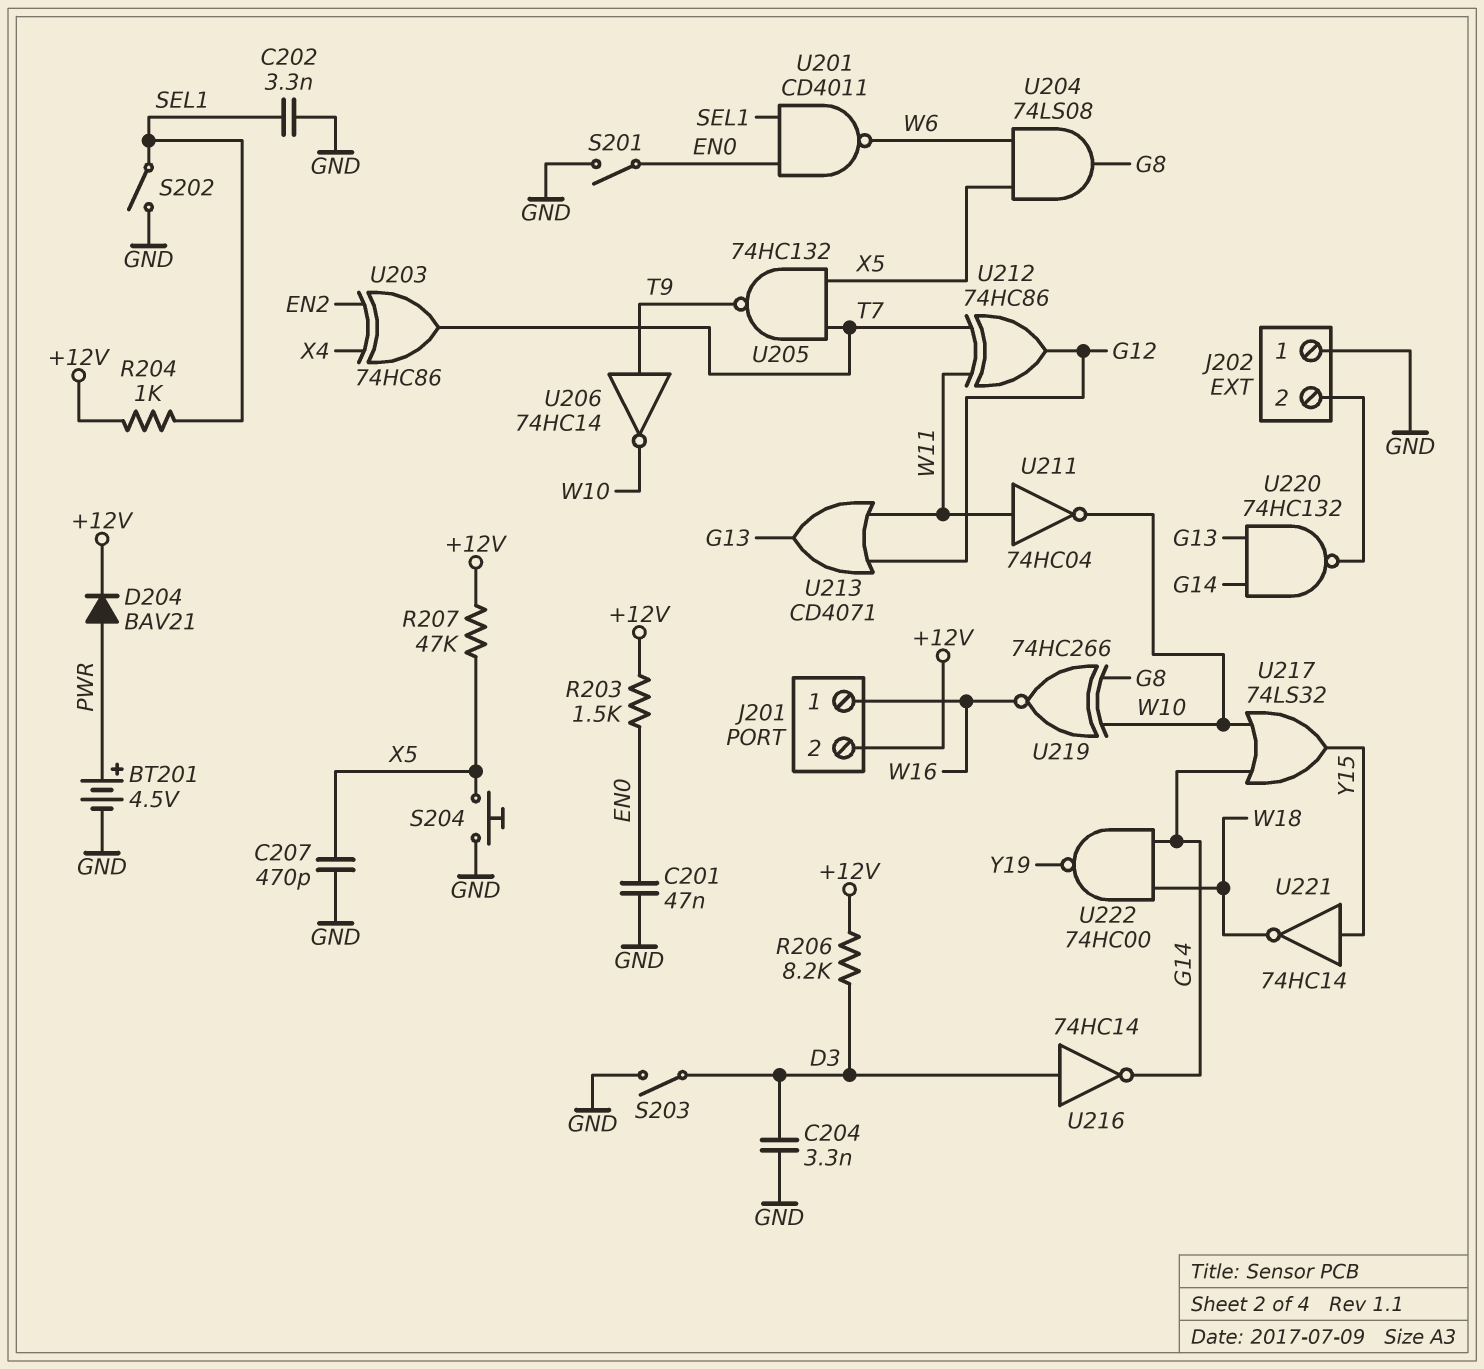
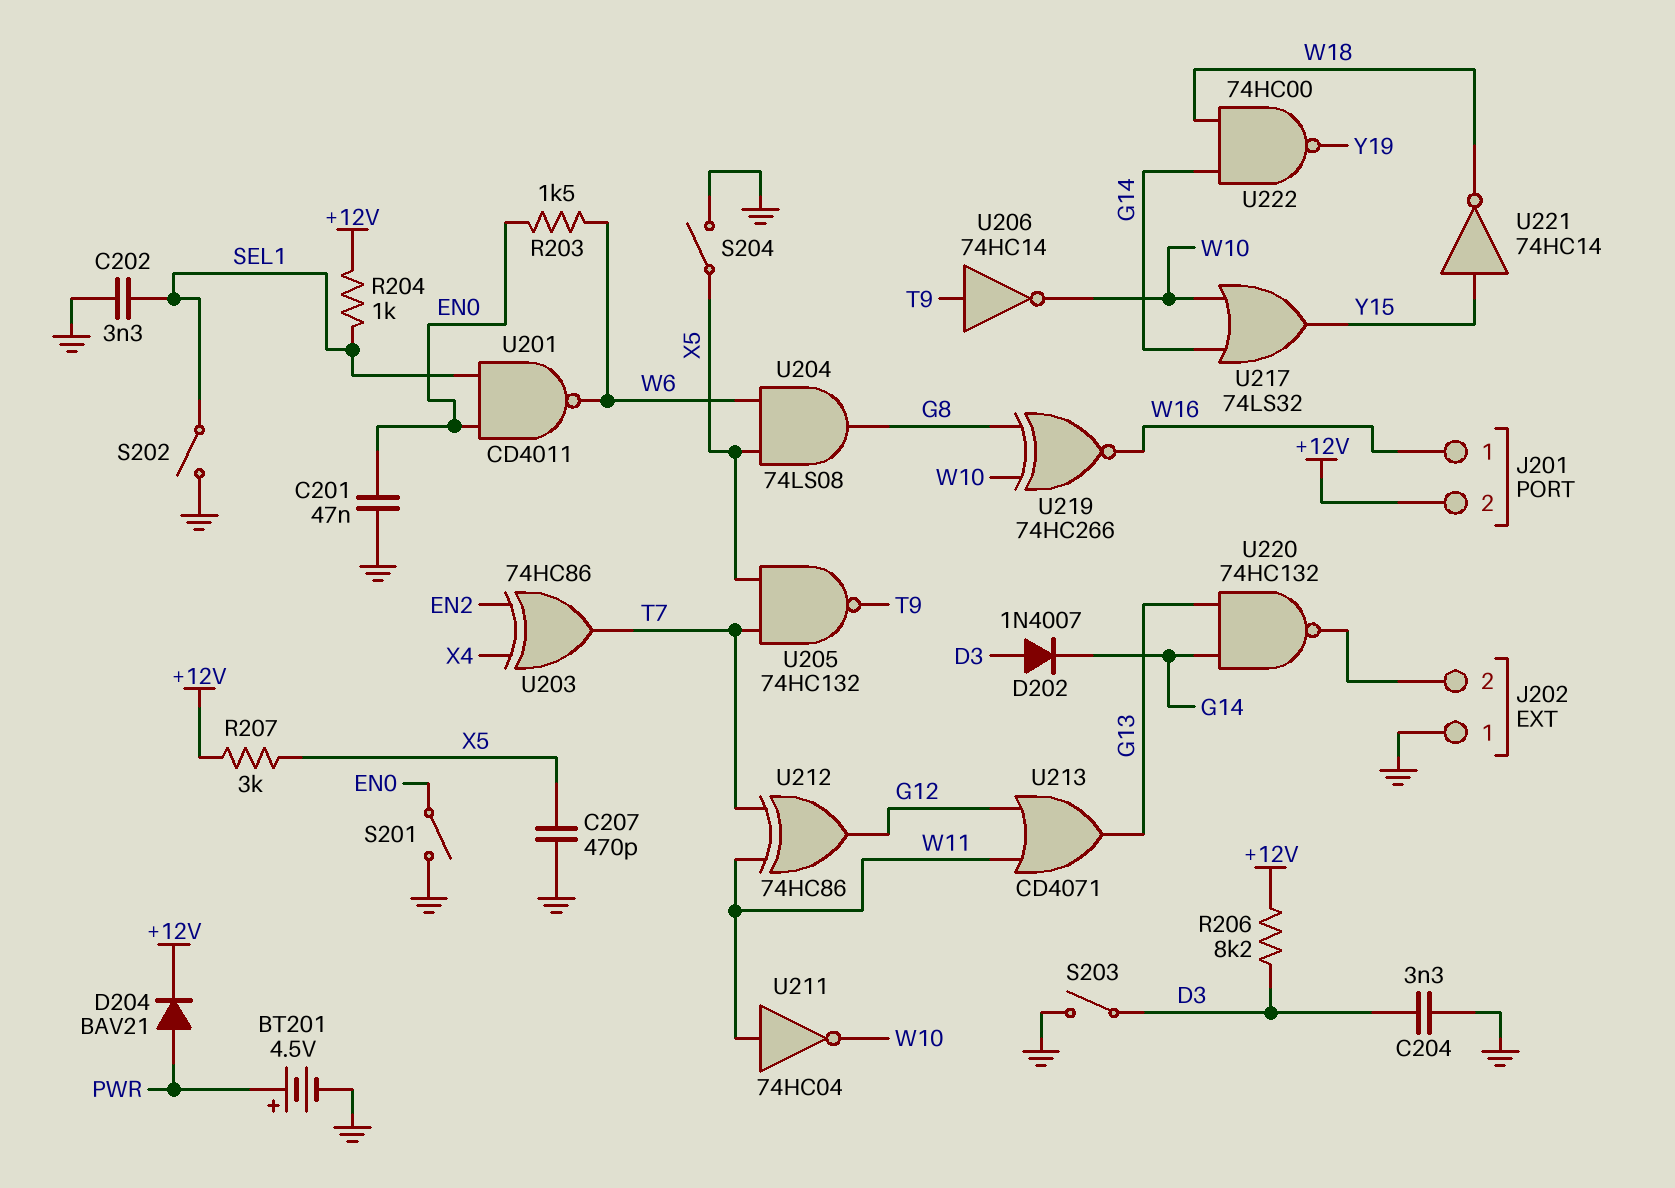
D202: none -> diode 1N4007 (A D3, K G14)
R203: 1.5k (+12V, EN0) -> 1.5k (EN0, W6)
R207: 47k (+12V, X5) -> 3k (+12V, X5)
S204: button (GND, X5) -> switch (GND, X5)
U216: NOT 74HC14 (in D3, out G14) -> none

